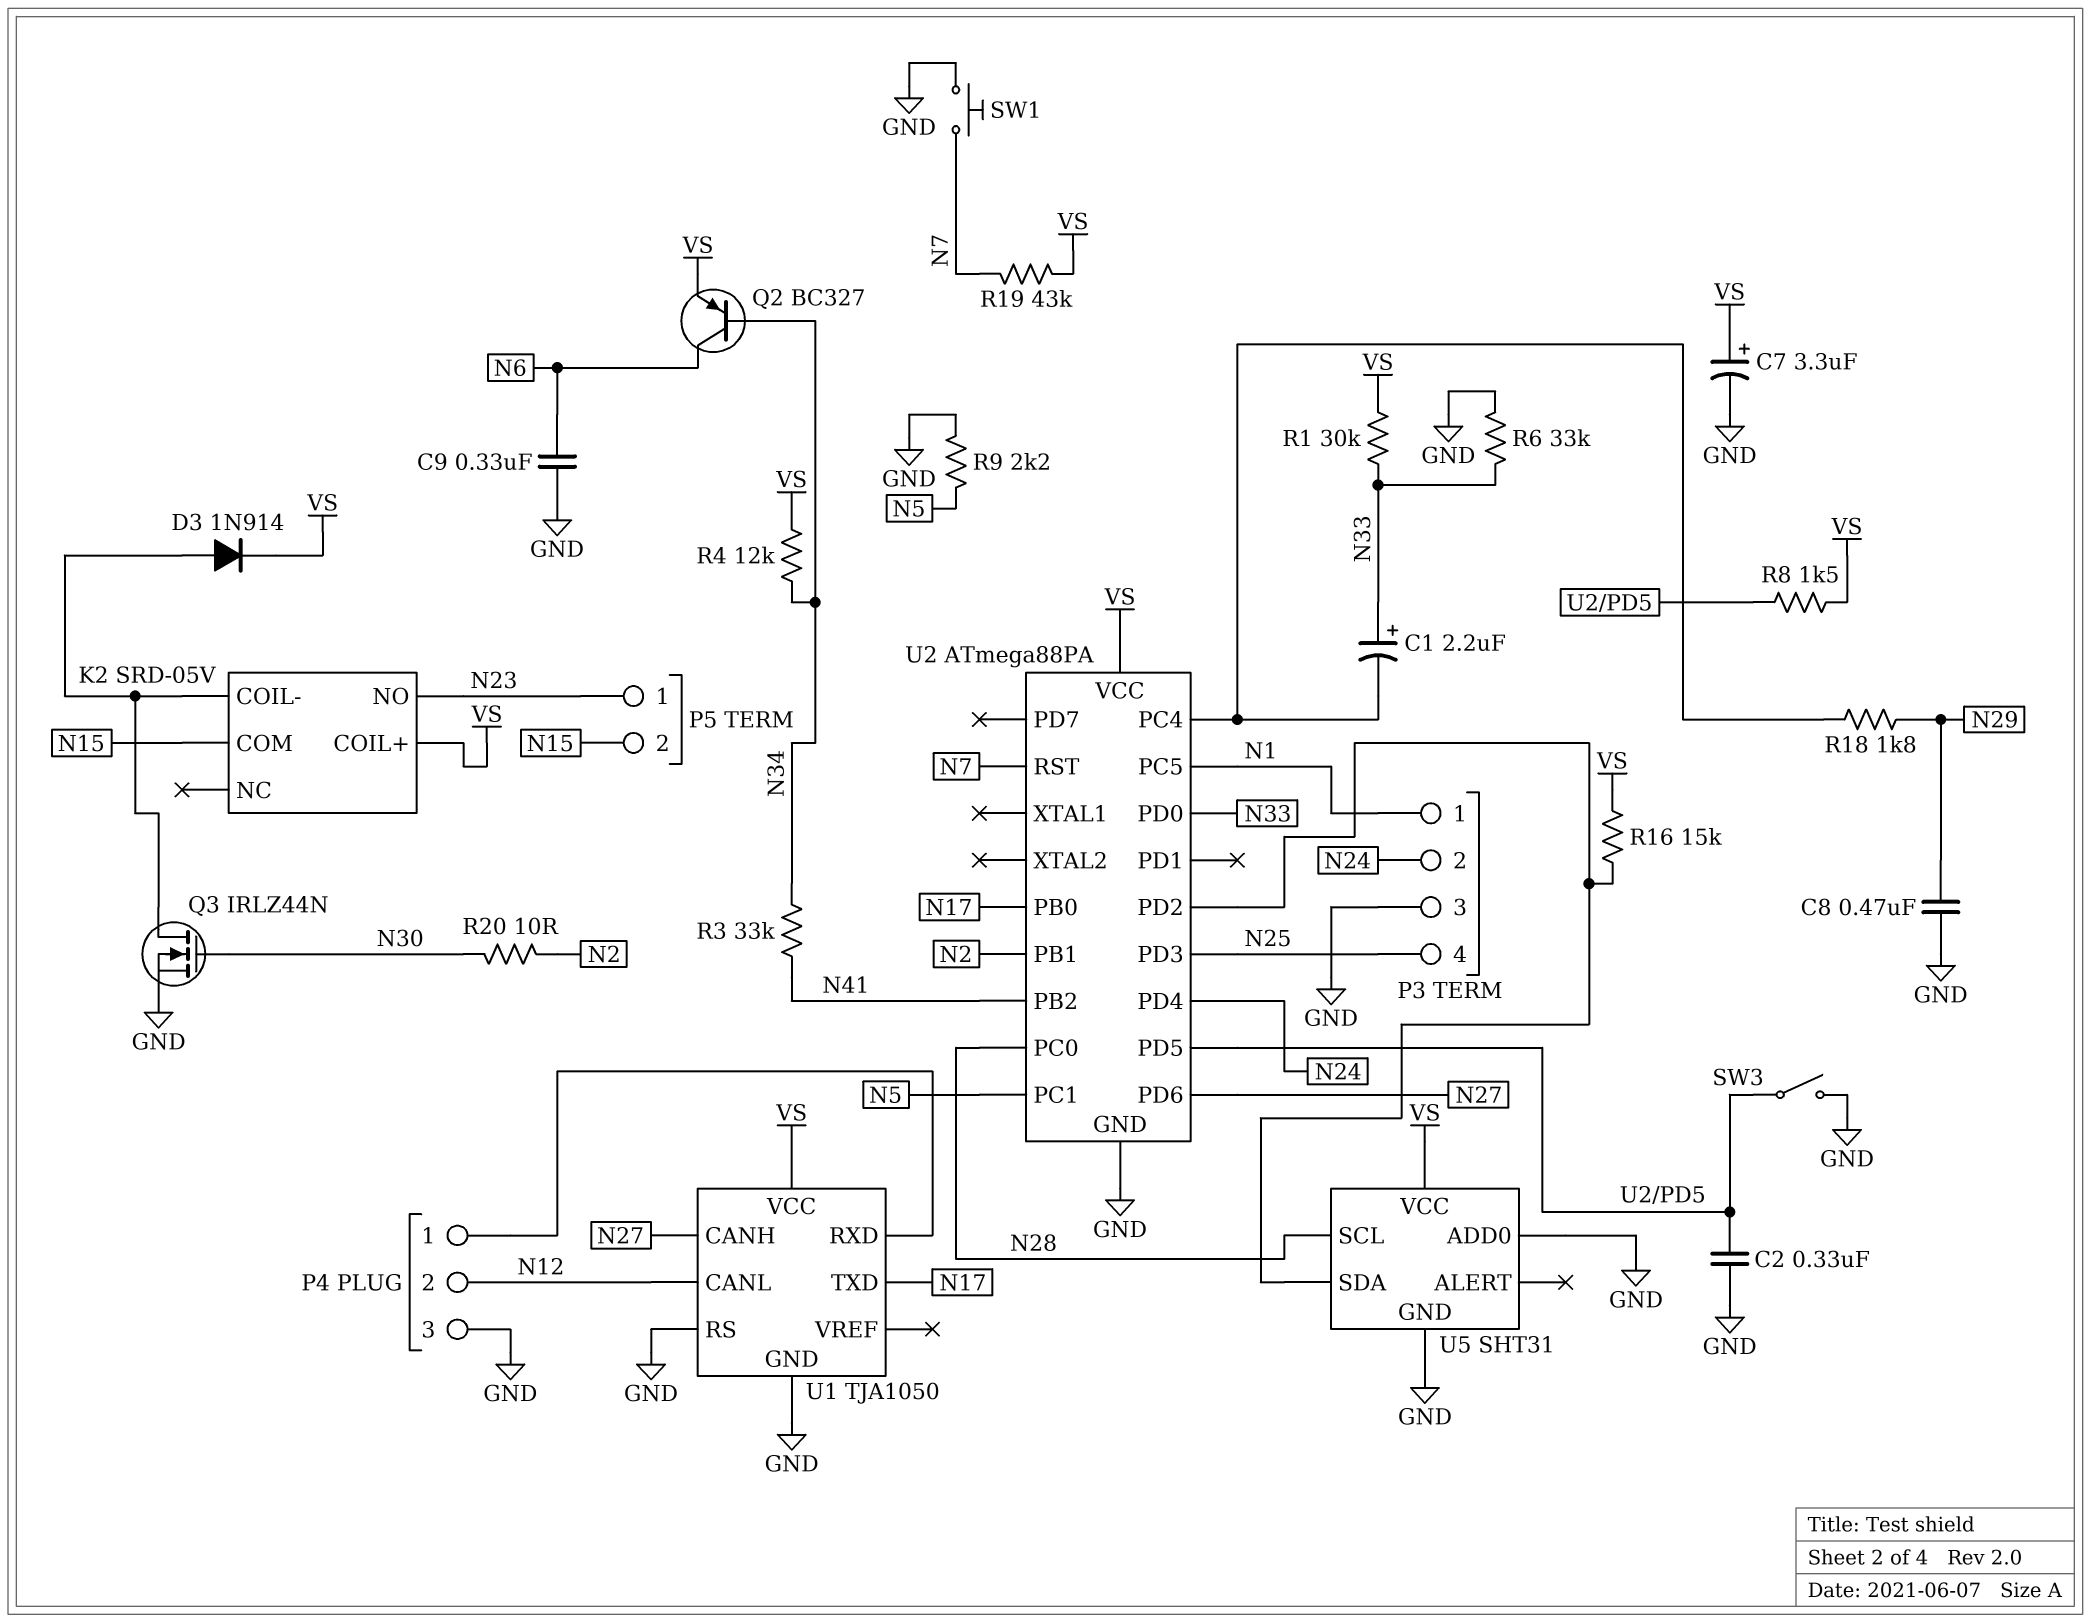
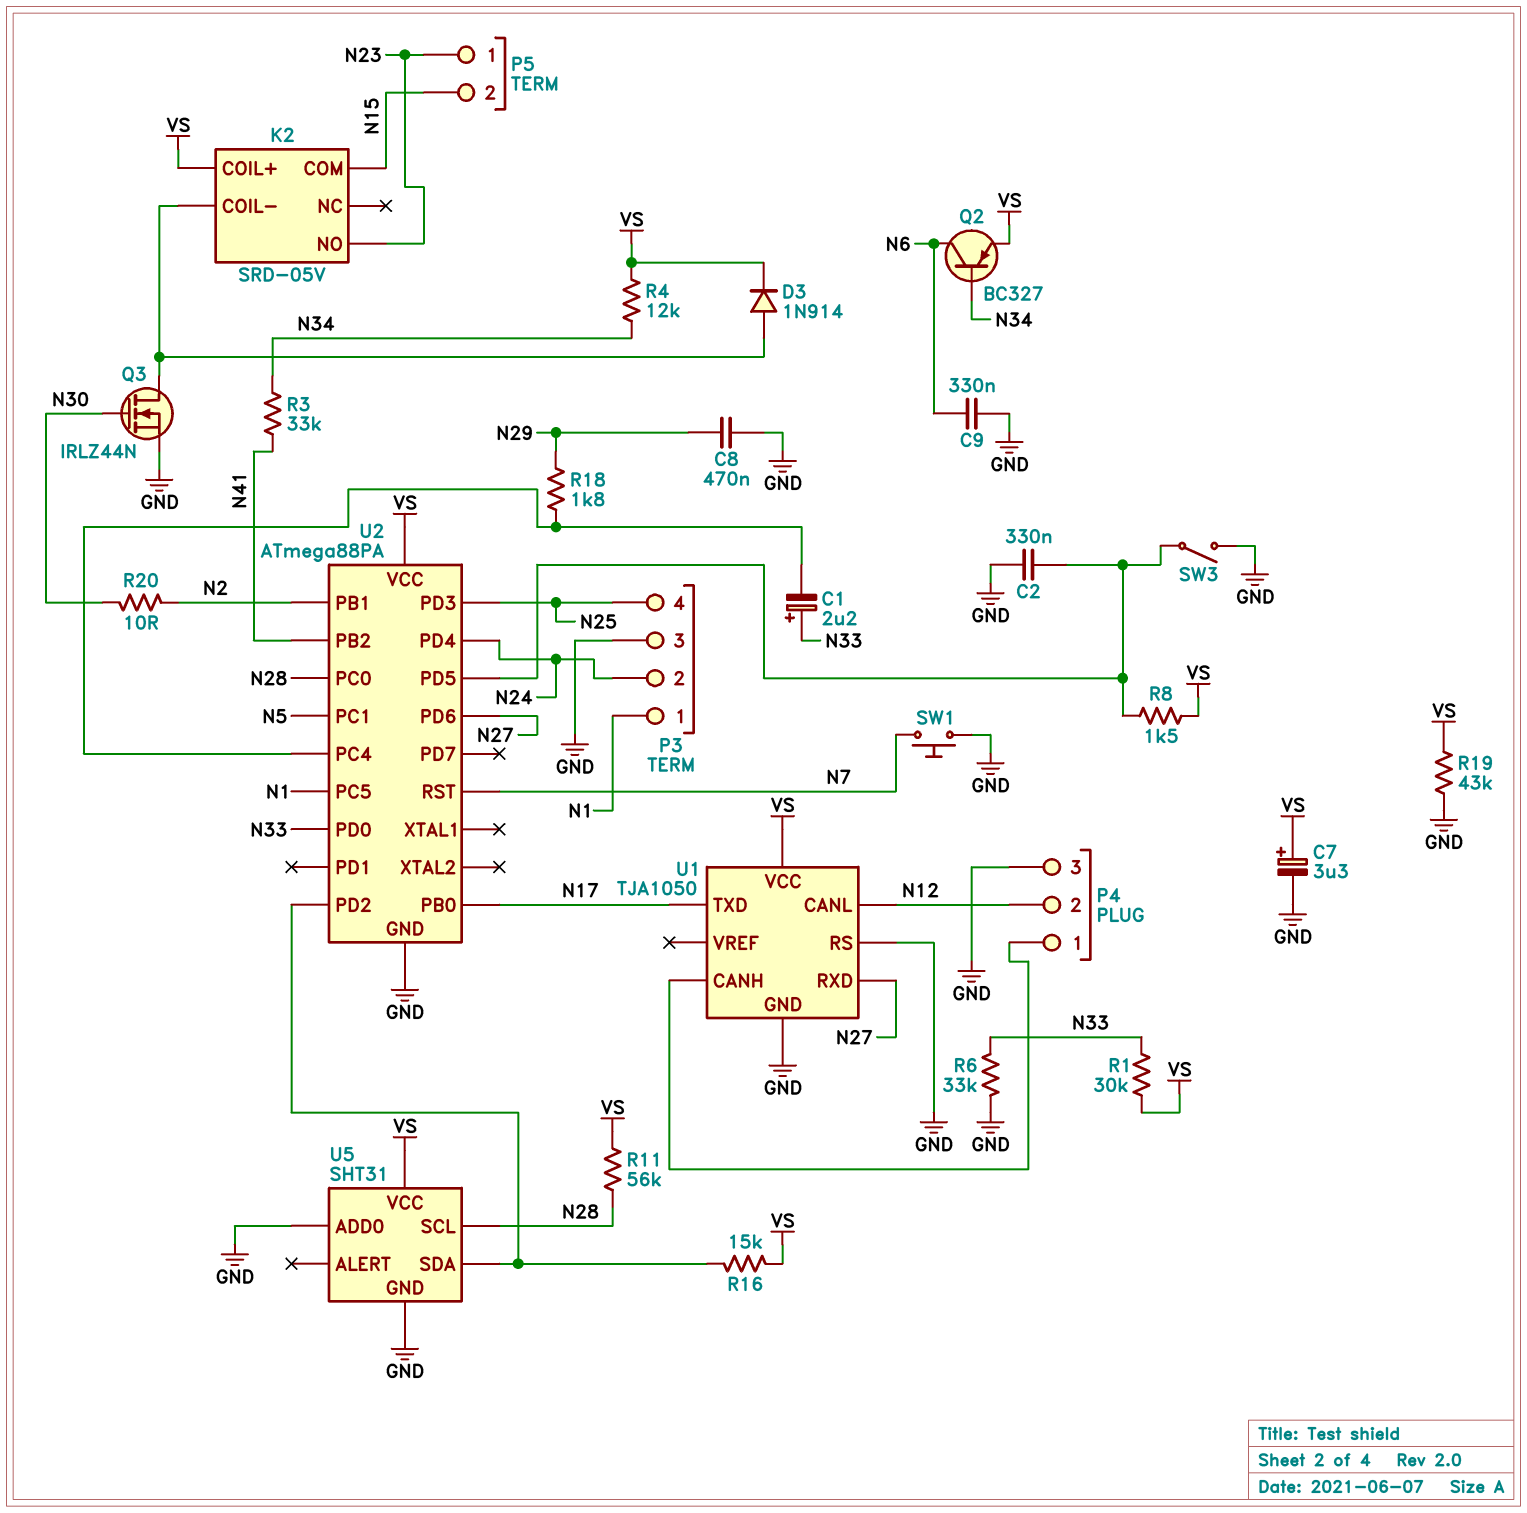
R9: 2.2k (GND, N5) -> none
R11: none -> 56k (N28, VS)
R19: 43k (N7, VS) -> 43k (GND, VS)
U1 pin CANH: N27 -> P4/1
U1 pin RXD: P4/1 -> N27

